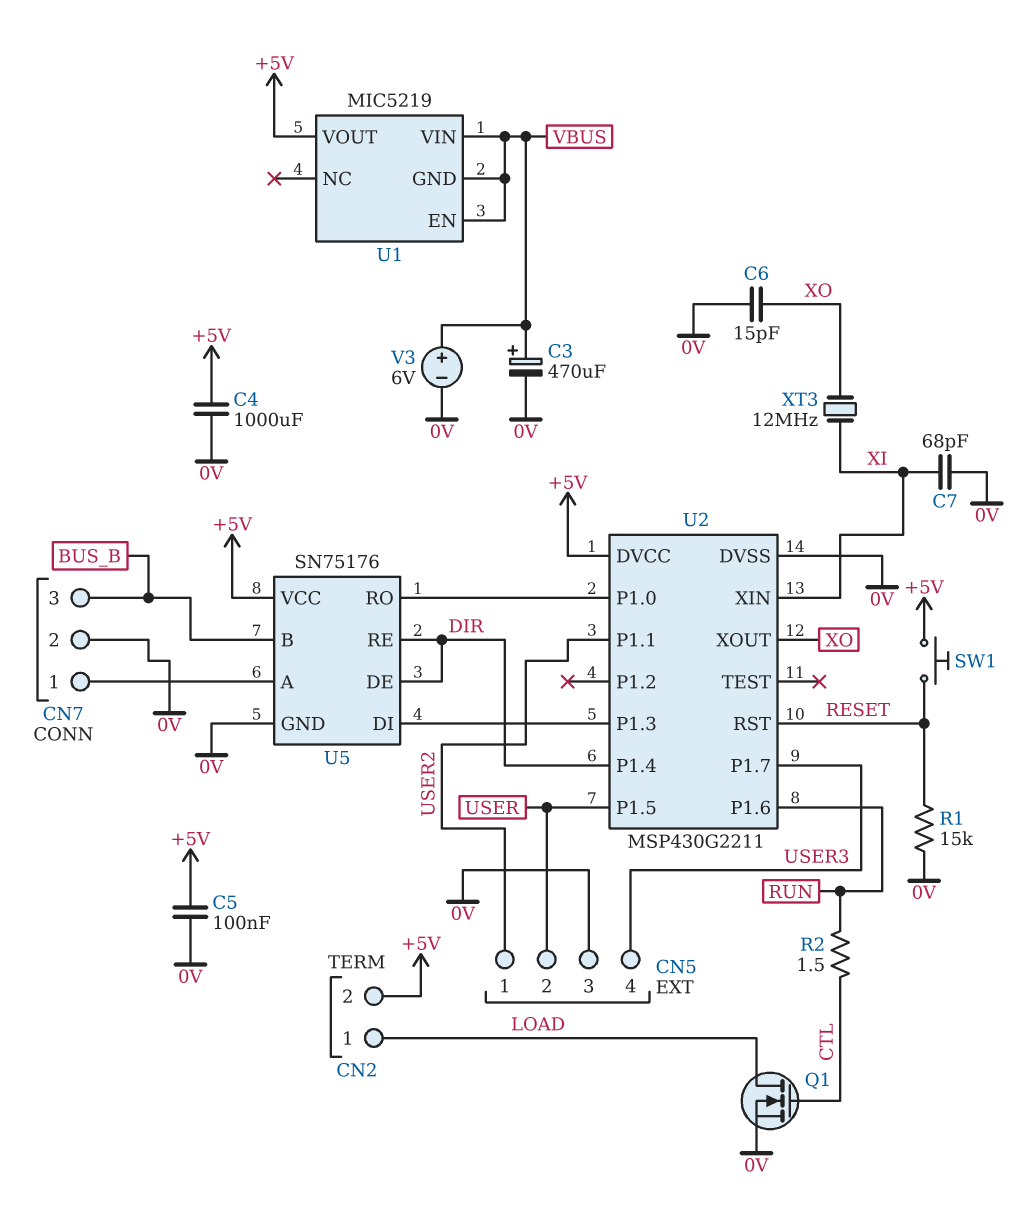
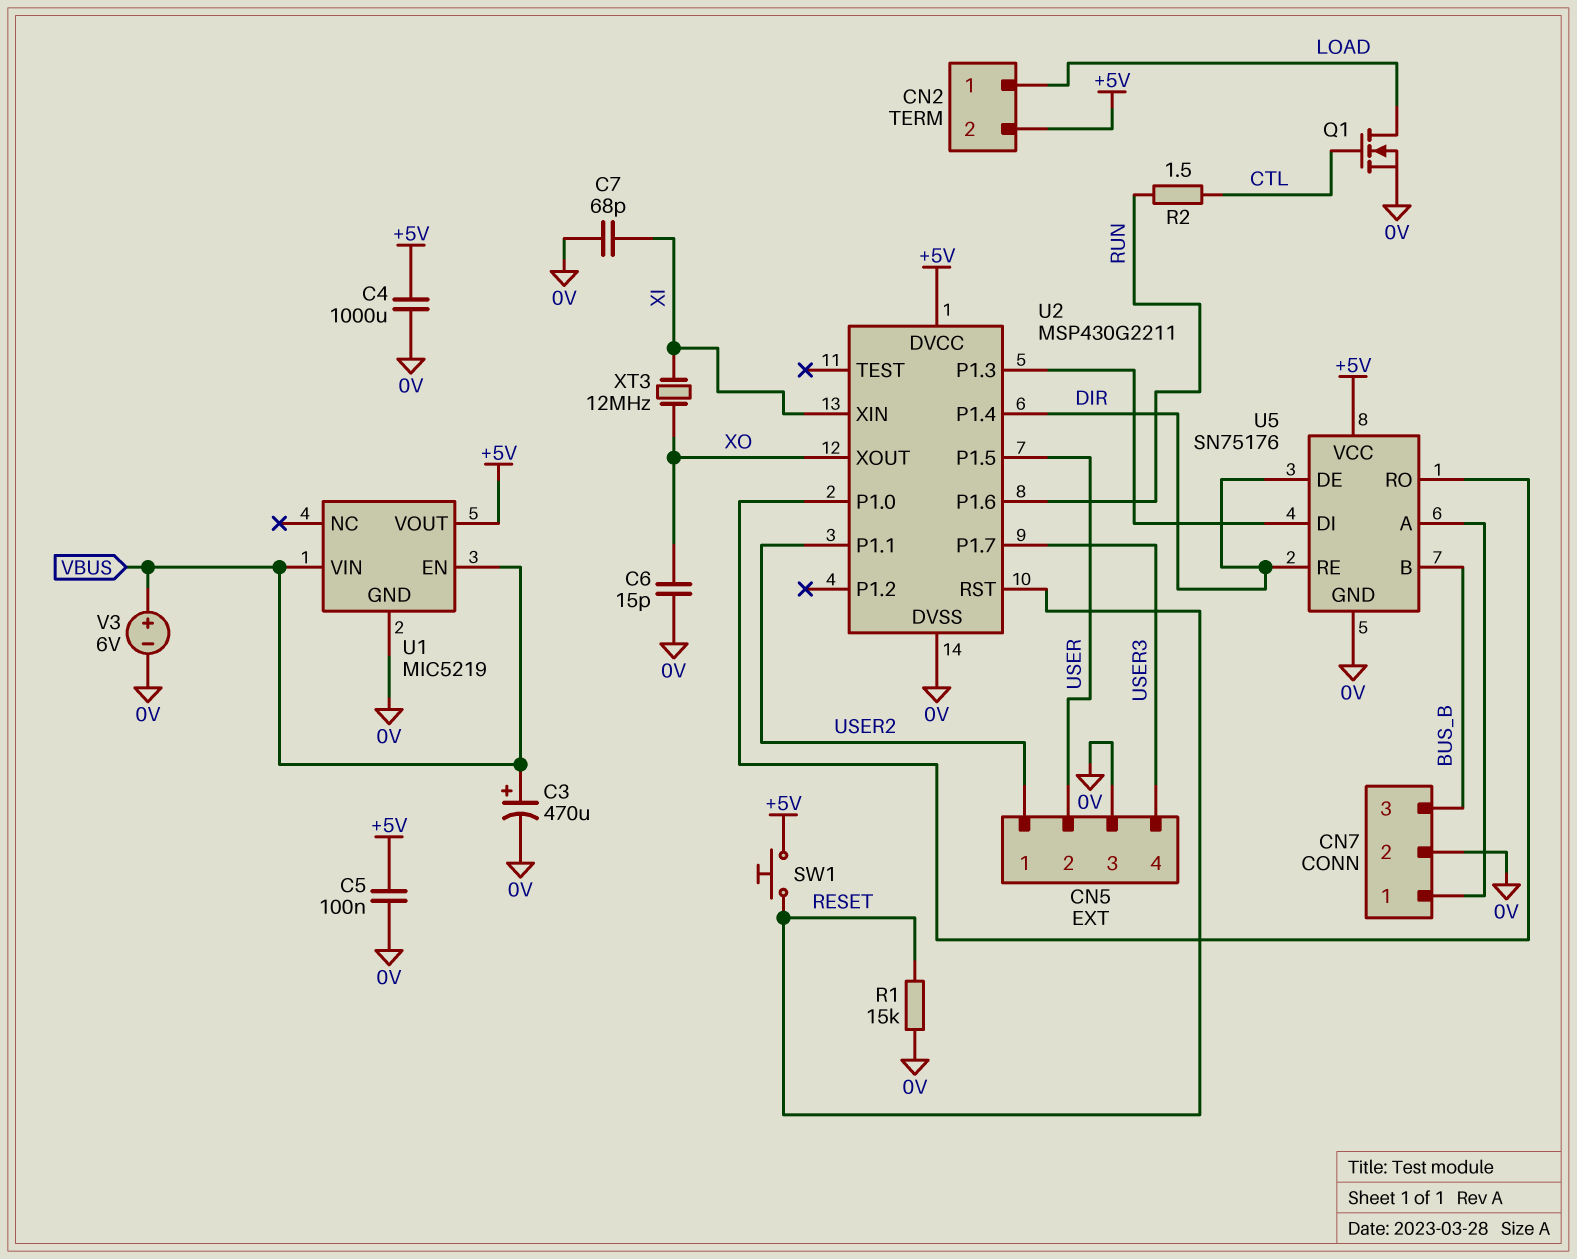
U1 pin GND: VBUS -> 0V

